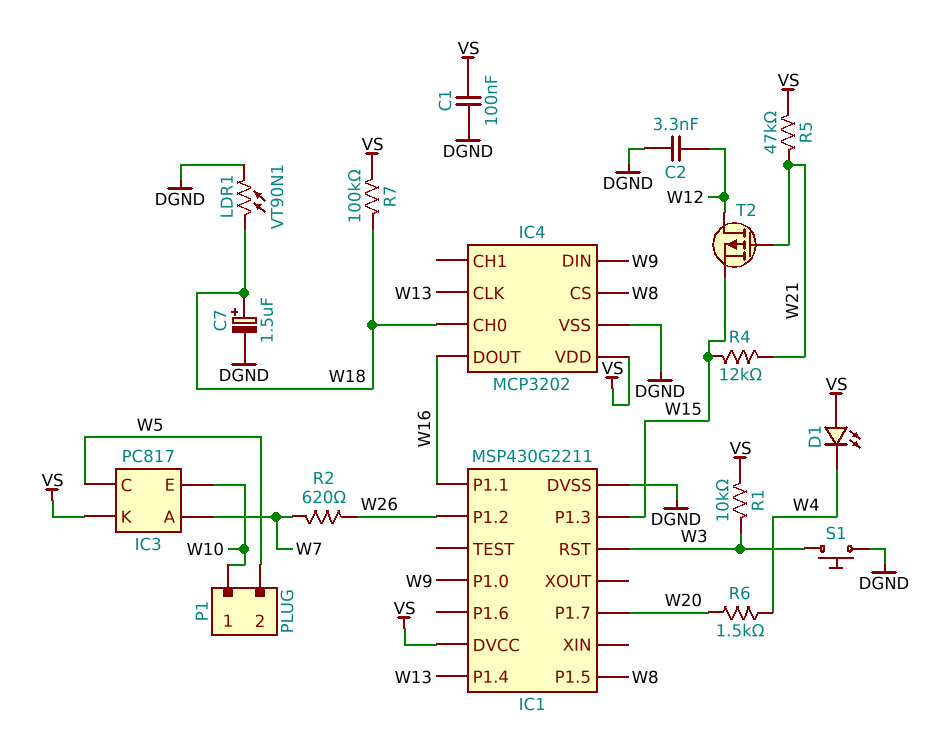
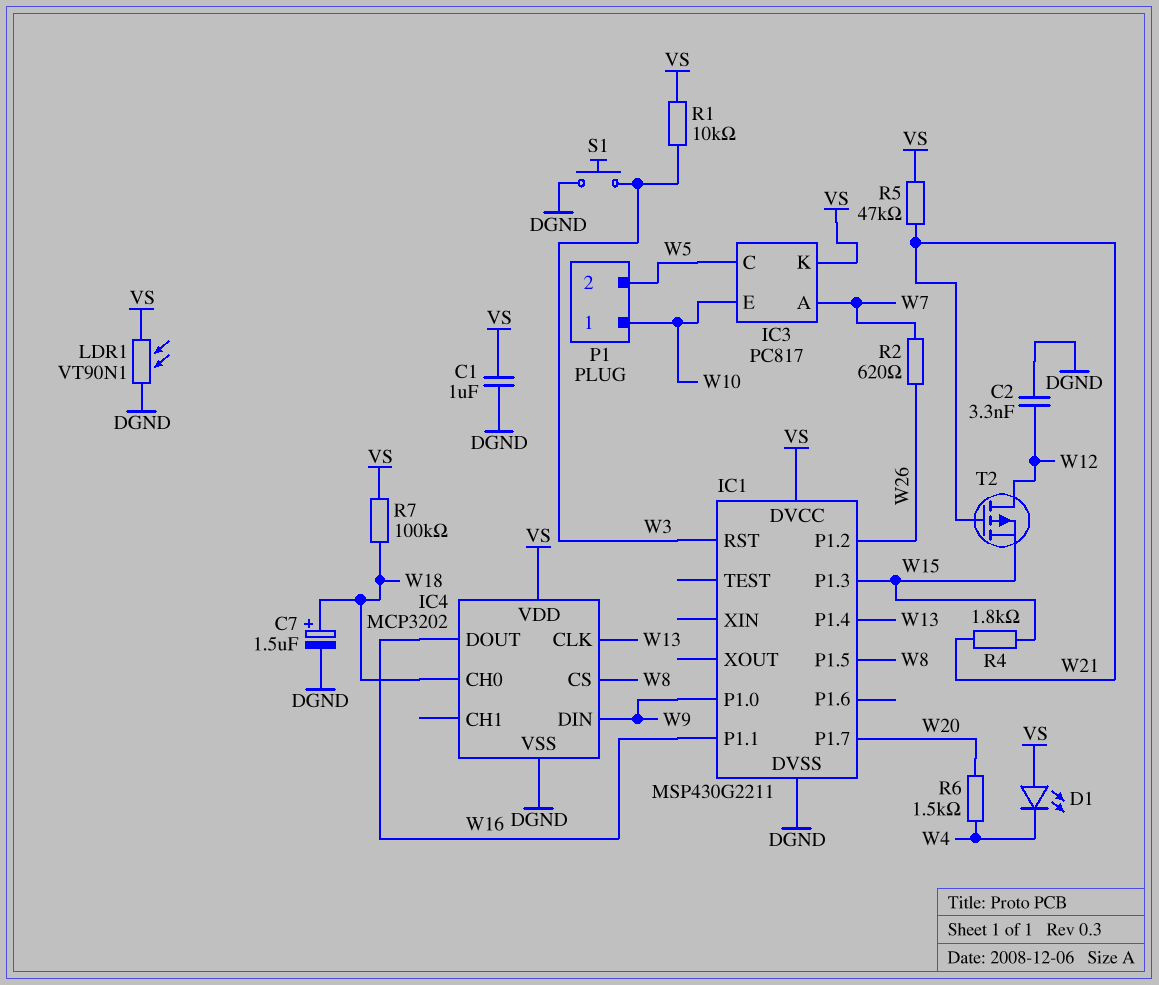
C1: 100nF (DGND, VS) -> 1uF (DGND, VS)
LDR1: VT90N1 (DGND, W18) -> VT90N1 (DGND, VS)
R4: 12k (W15, W21) -> 1.8k (W15, W21)

